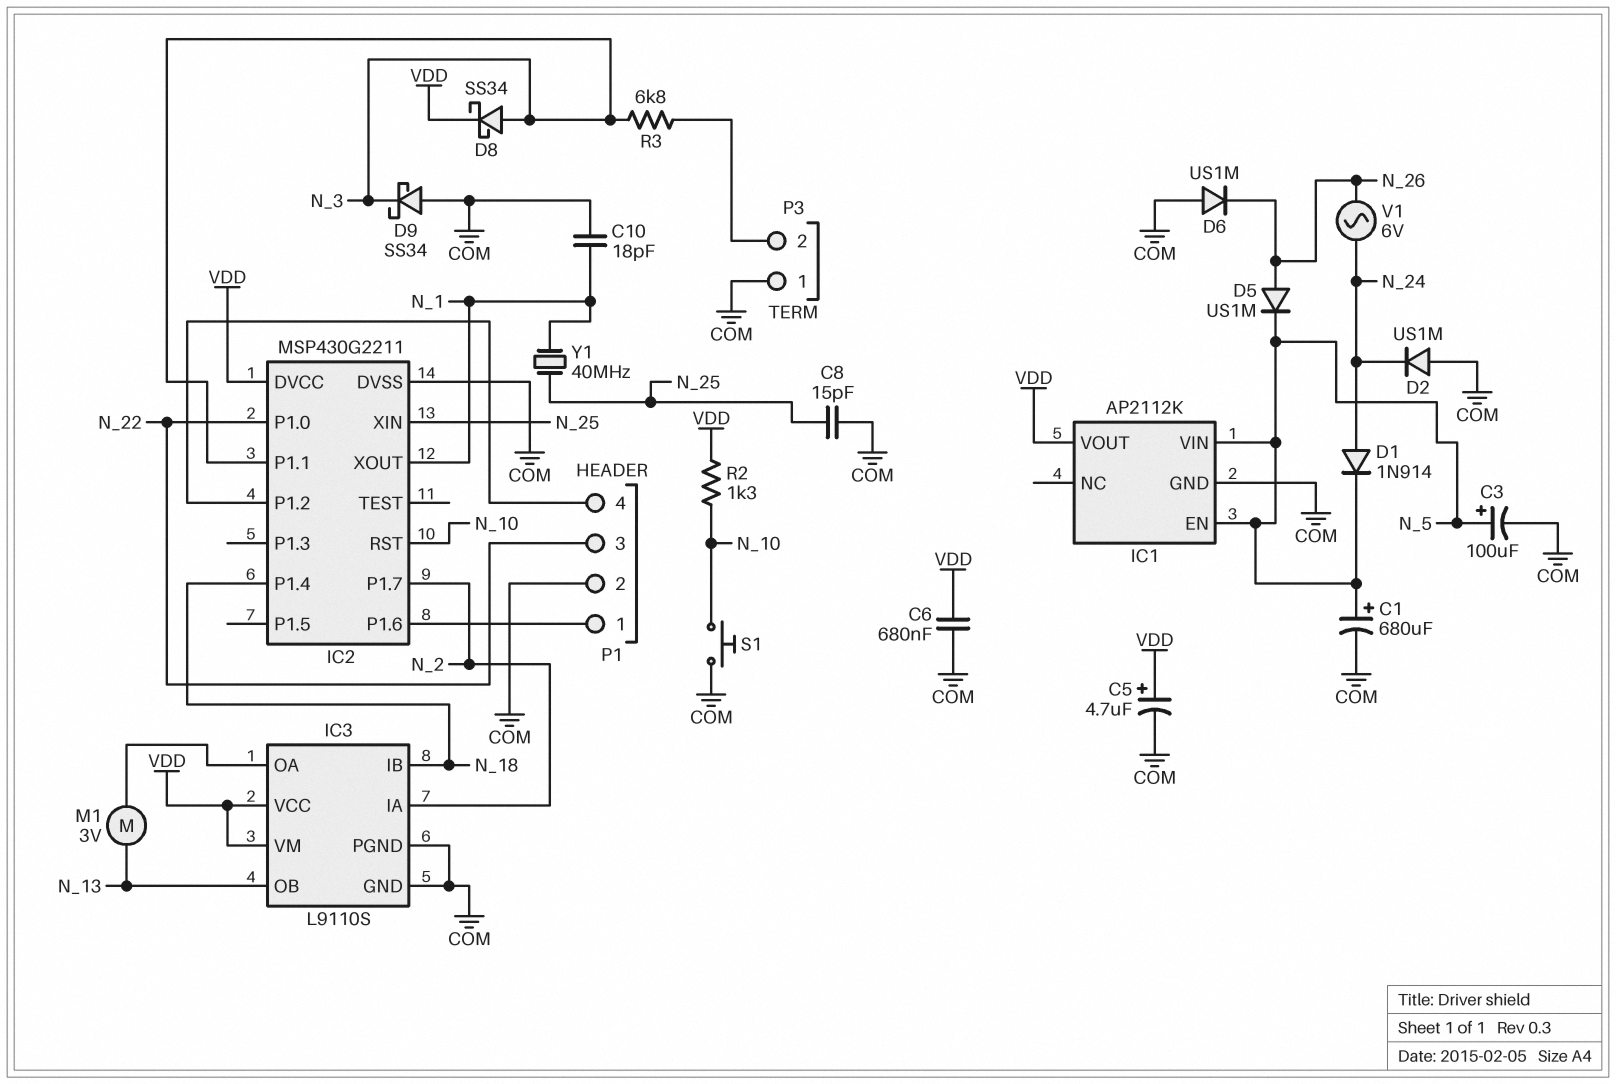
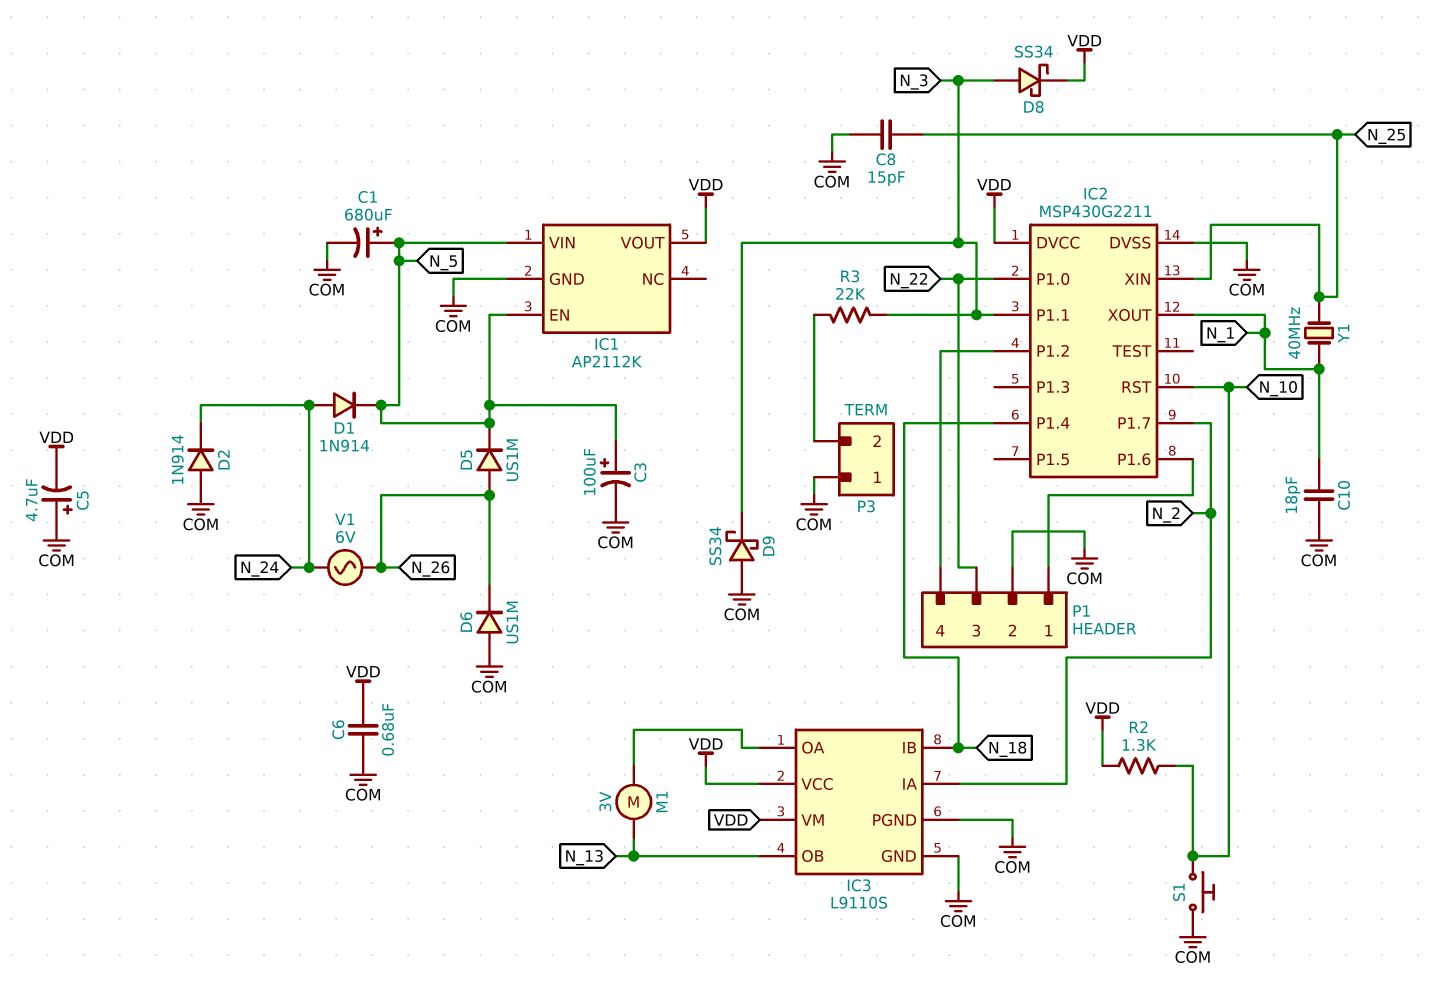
C5: 4.7uF (plus VDD, minus COM) -> 4.7uF (plus COM, minus VDD)
D2: diode US1M (A COM, K N_24) -> diode 1N914 (A COM, K N_24)
R3: 6.8k (N_3, P3/2) -> 22k (N_3, P3/2)

